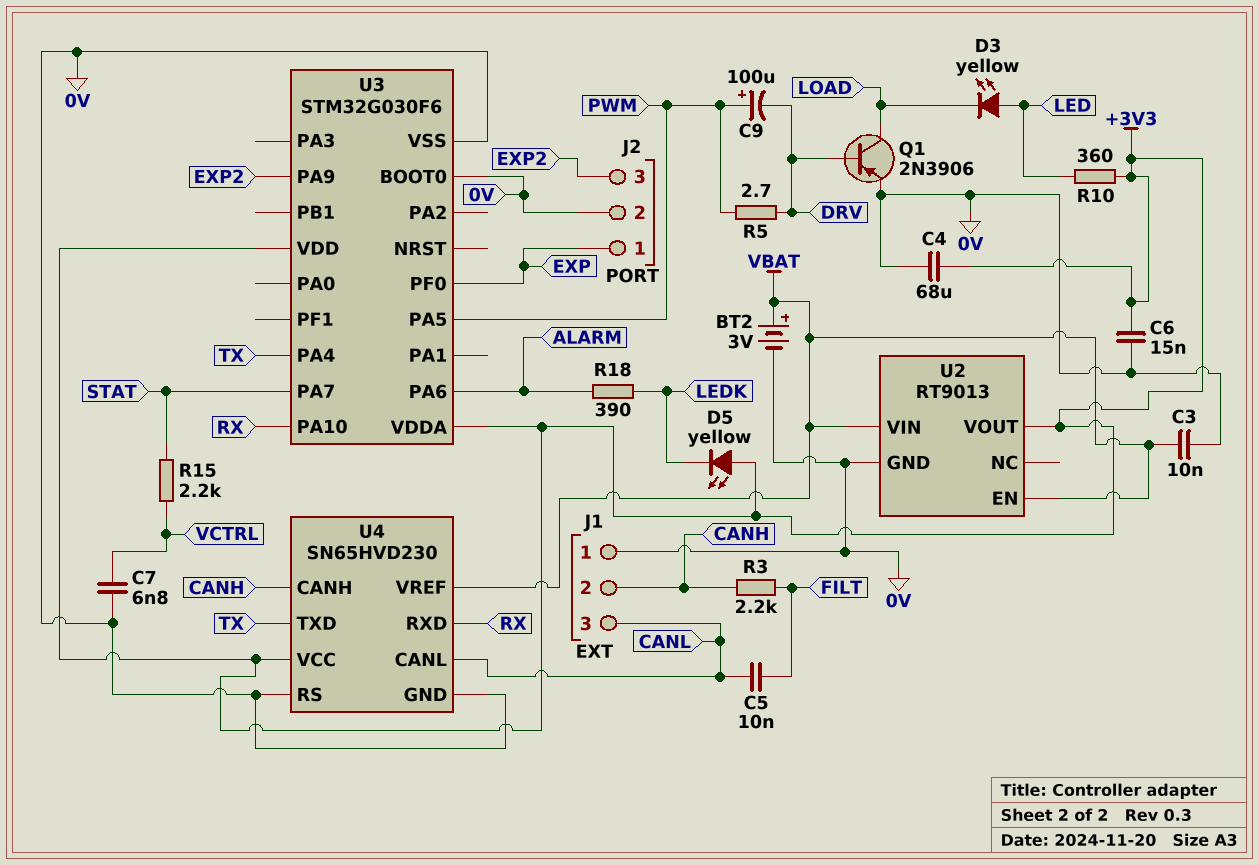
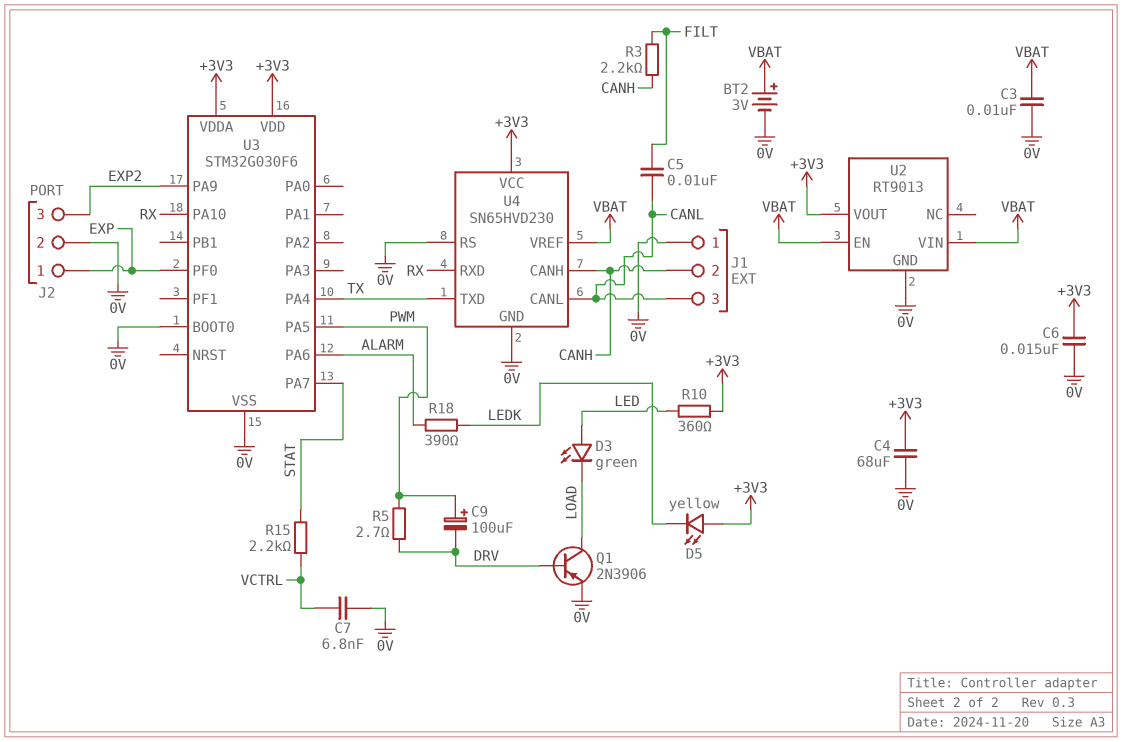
D3: LED yellow (A LED, K LOAD) -> LED green (A LED, K LOAD)

